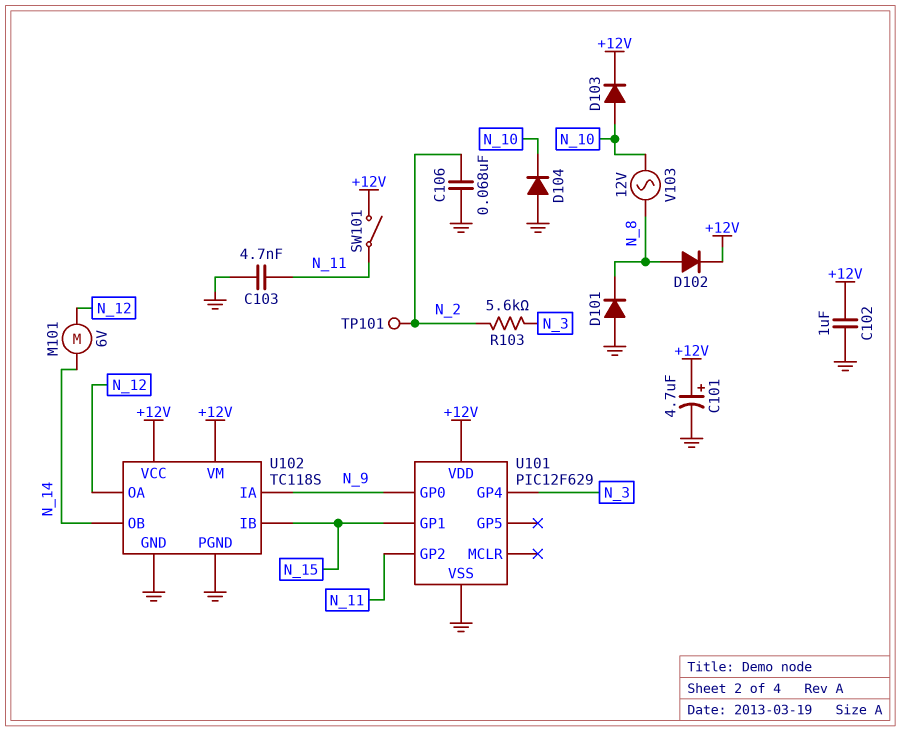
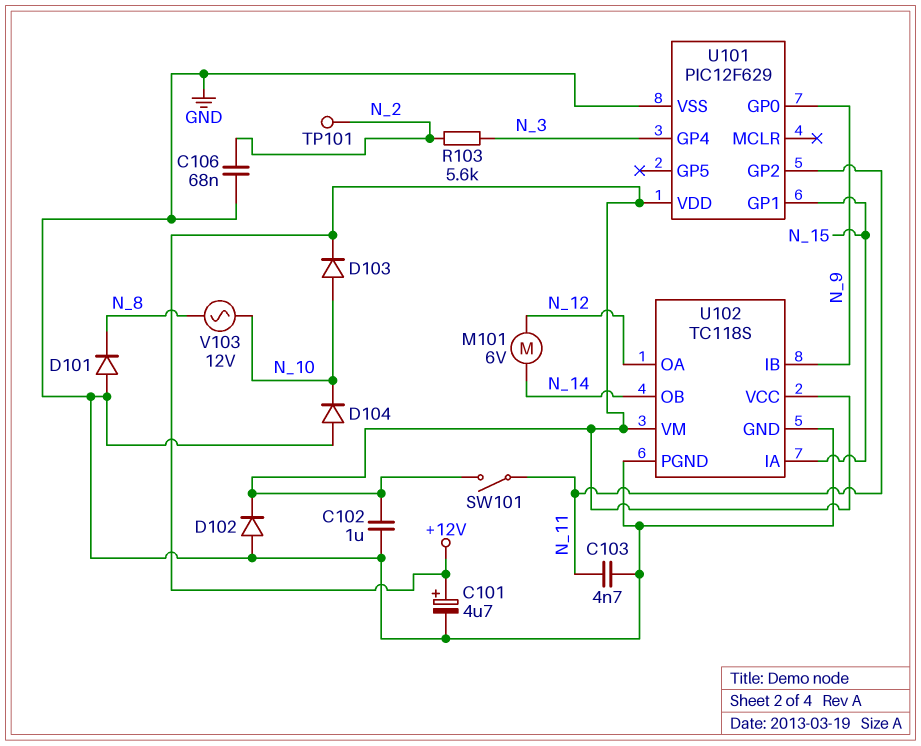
D102: diode (A N_8, K +12V) -> diode (A GND, K +12V)
U102 pin IA: N_9 -> N_15
U102 pin IB: N_15 -> N_9

